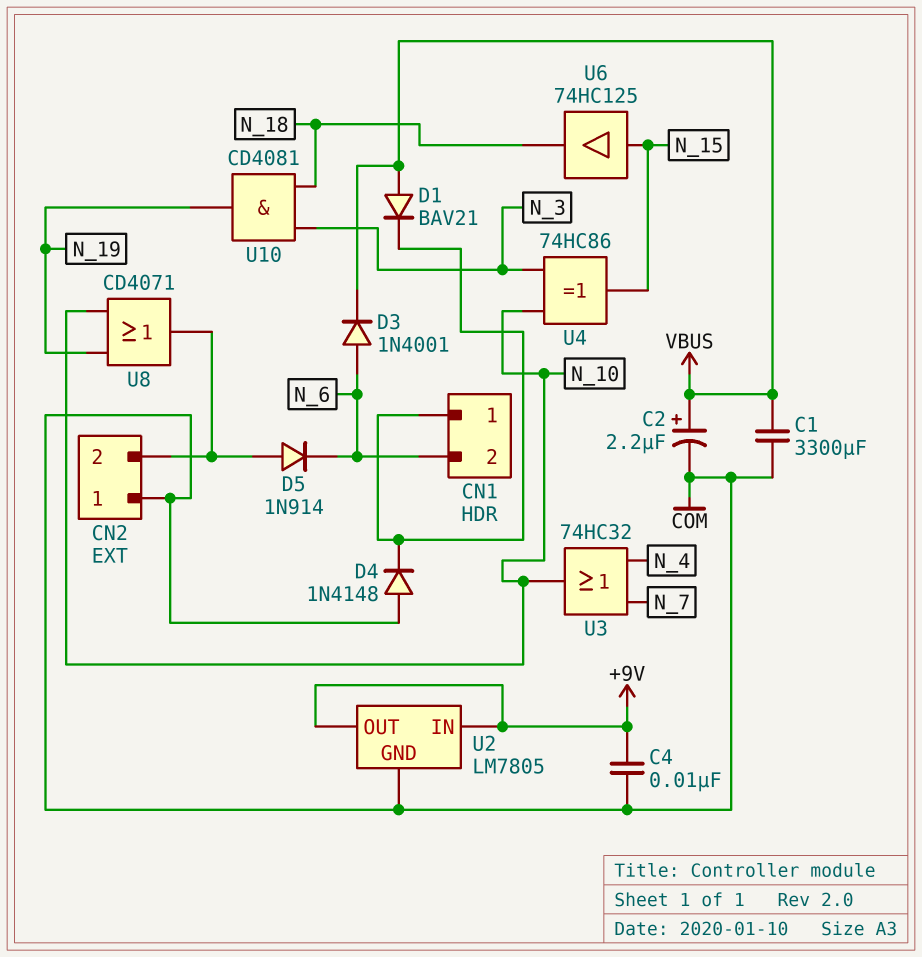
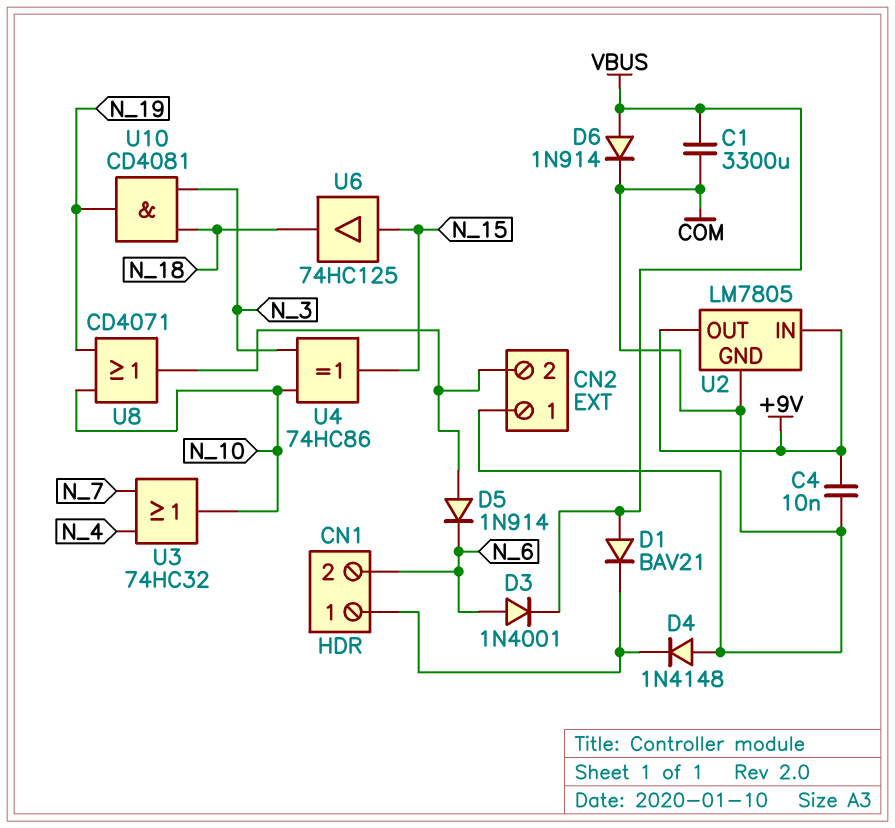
C2: 2.2uF (plus VBUS, minus COM) -> none
D6: none -> diode 1N914 (A VBUS, K COM)

